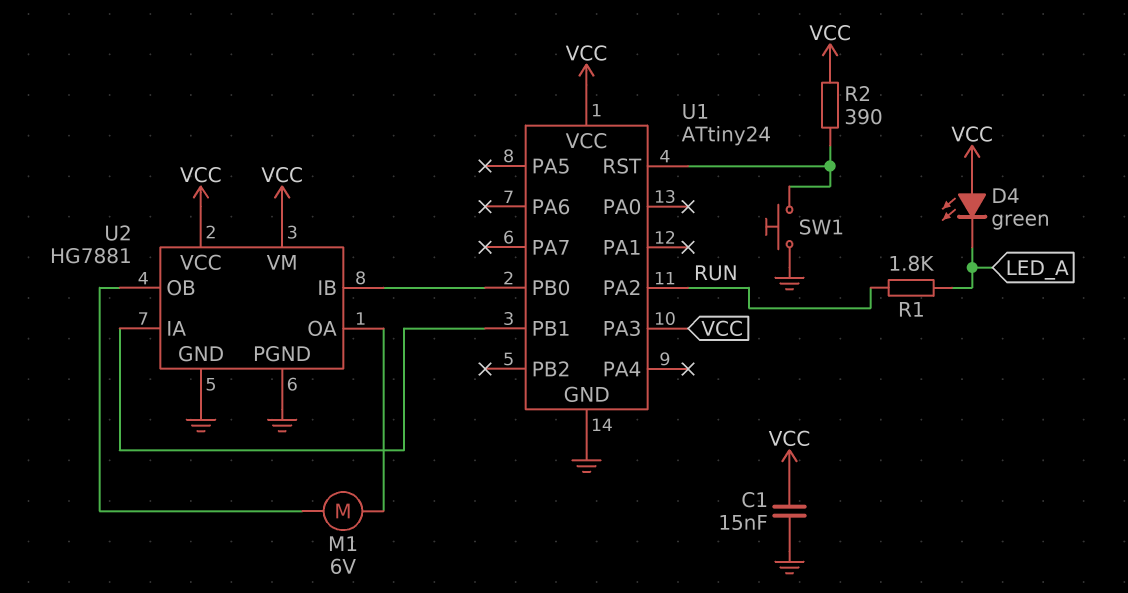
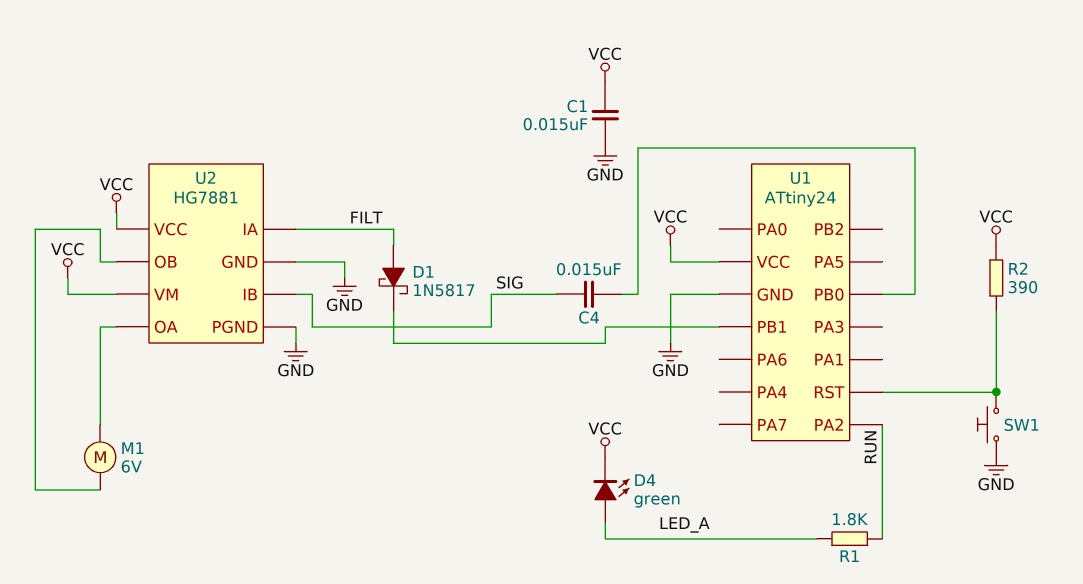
C4: none -> 15nF (SIG, U1/PB0)
D1: none -> schottky 1N5817 (A FILT, K U1/PB1)
D4: LED green (A VCC, K LED_A) -> LED green (A LED_A, K VCC)
U1 pin PA3: VCC -> none
U2 pin IA: U1/PB1 -> FILT
U2 pin IB: U1/PB0 -> SIG

